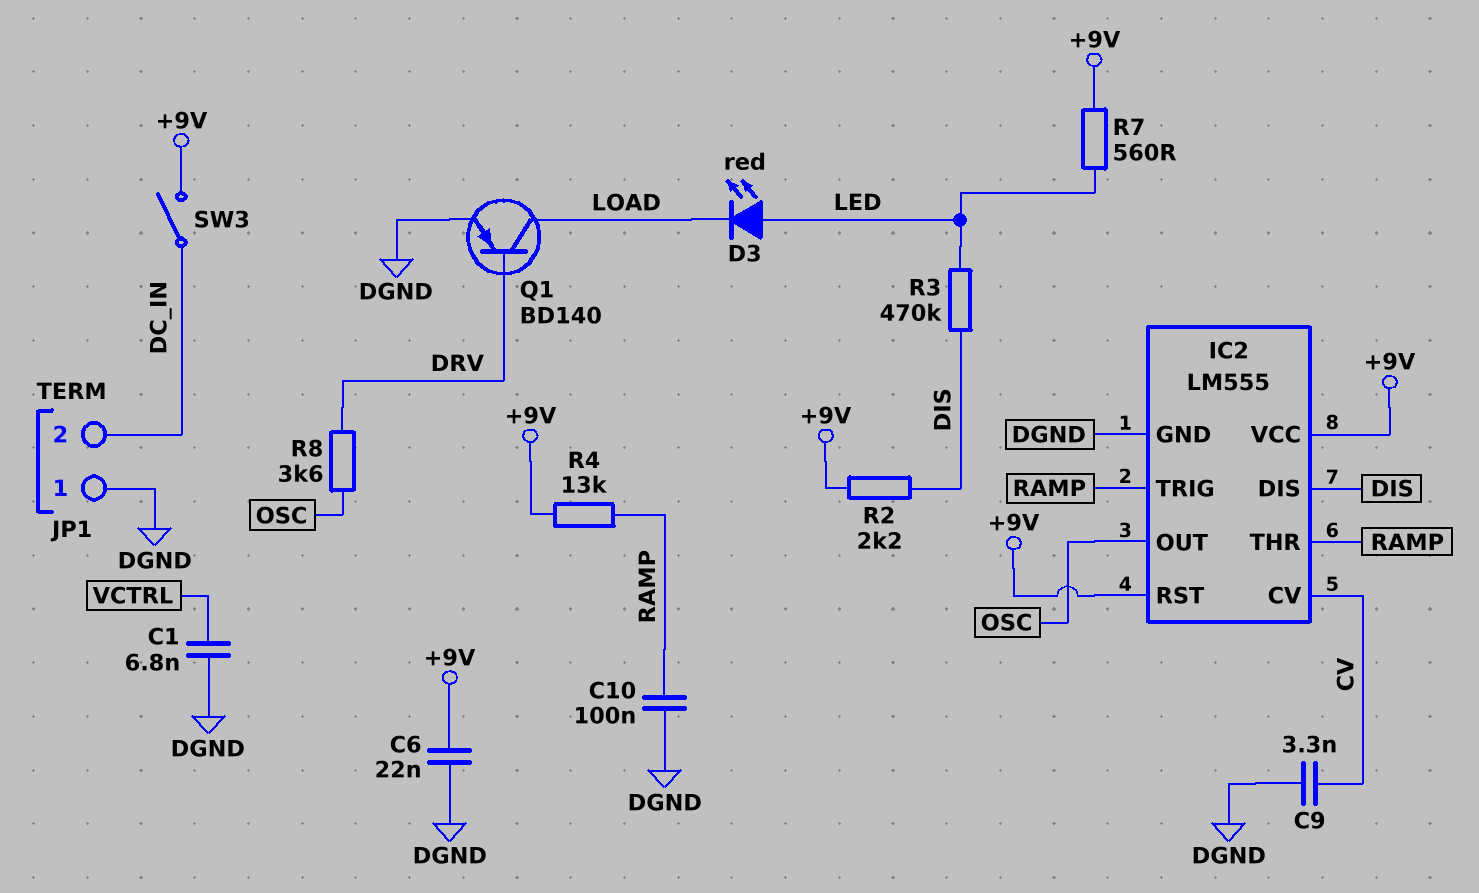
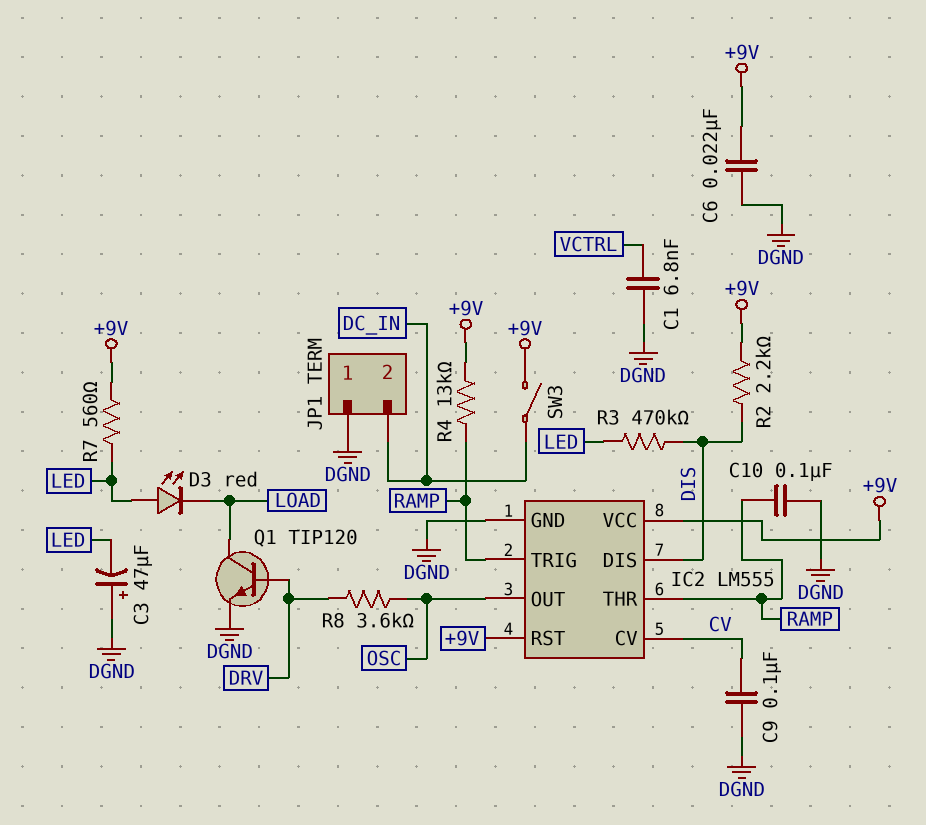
C3: none -> 47uF (plus DGND, minus LED)
C9: 3.3nF (CV, DGND) -> 100nF (CV, DGND)
Q1: PNP BD140 (B DRV, C LOAD, E DGND) -> NPN TIP120 (B DRV, C LOAD, E DGND)

